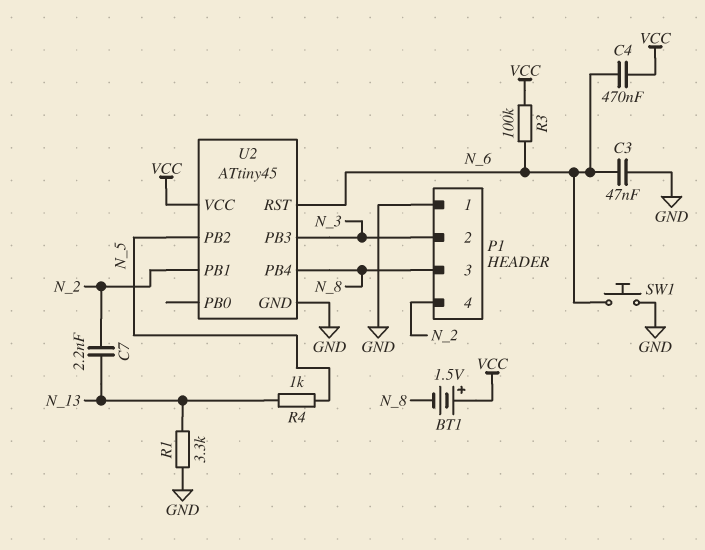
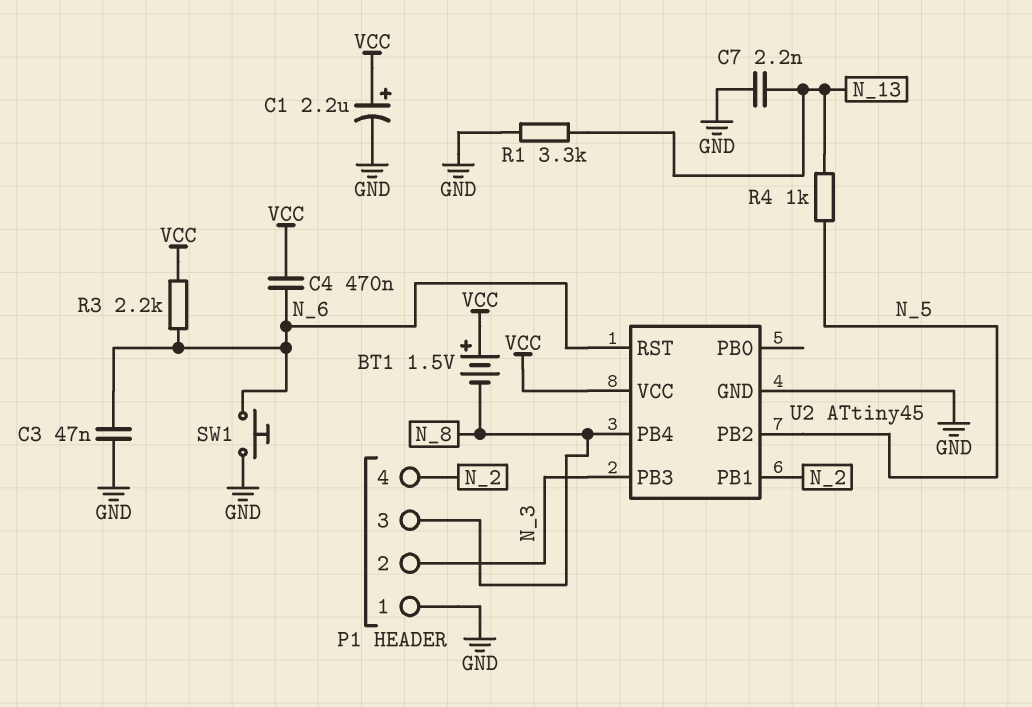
C1: none -> 2.2uF (plus VCC, minus GND)
C7: 2.2nF (N_2, N_13) -> 2.2nF (GND, N_13)
R3: 100k (N_6, VCC) -> 2.2k (N_6, VCC)

